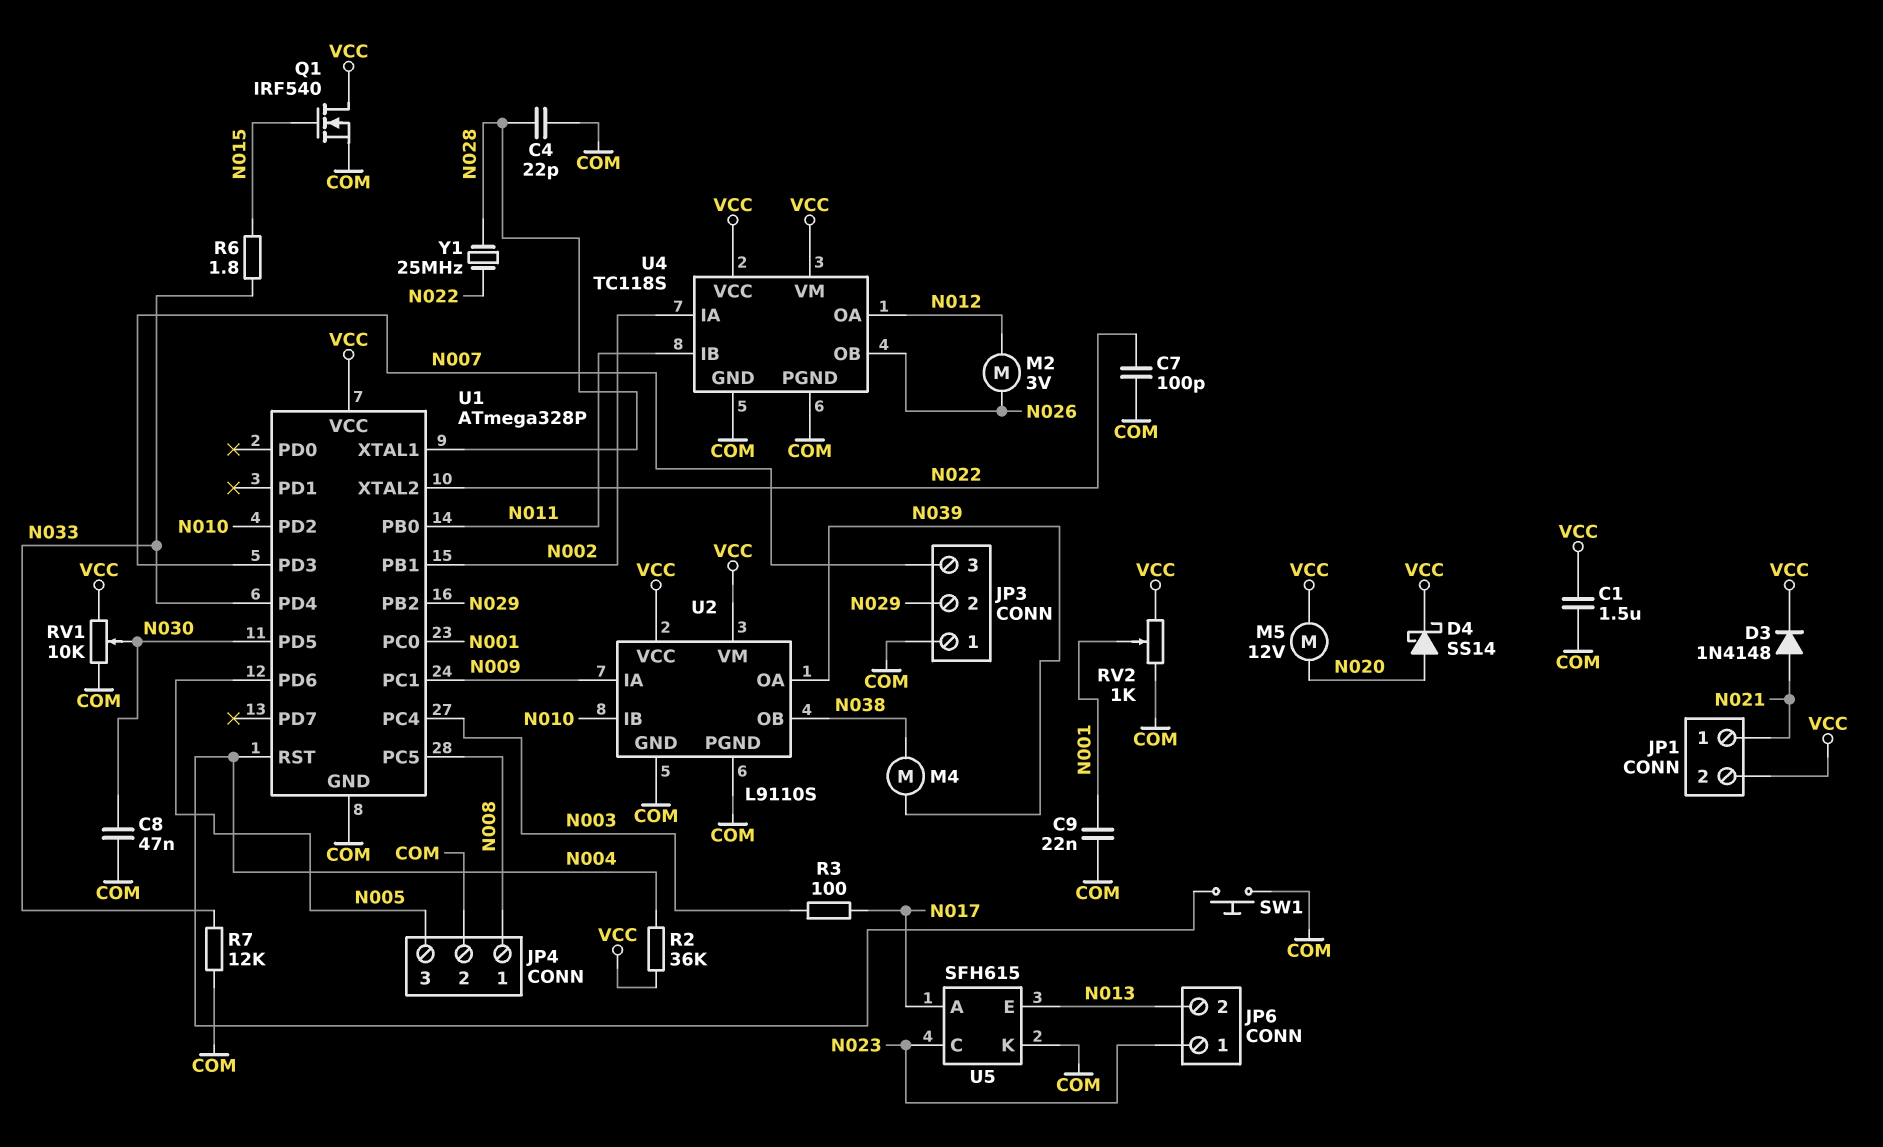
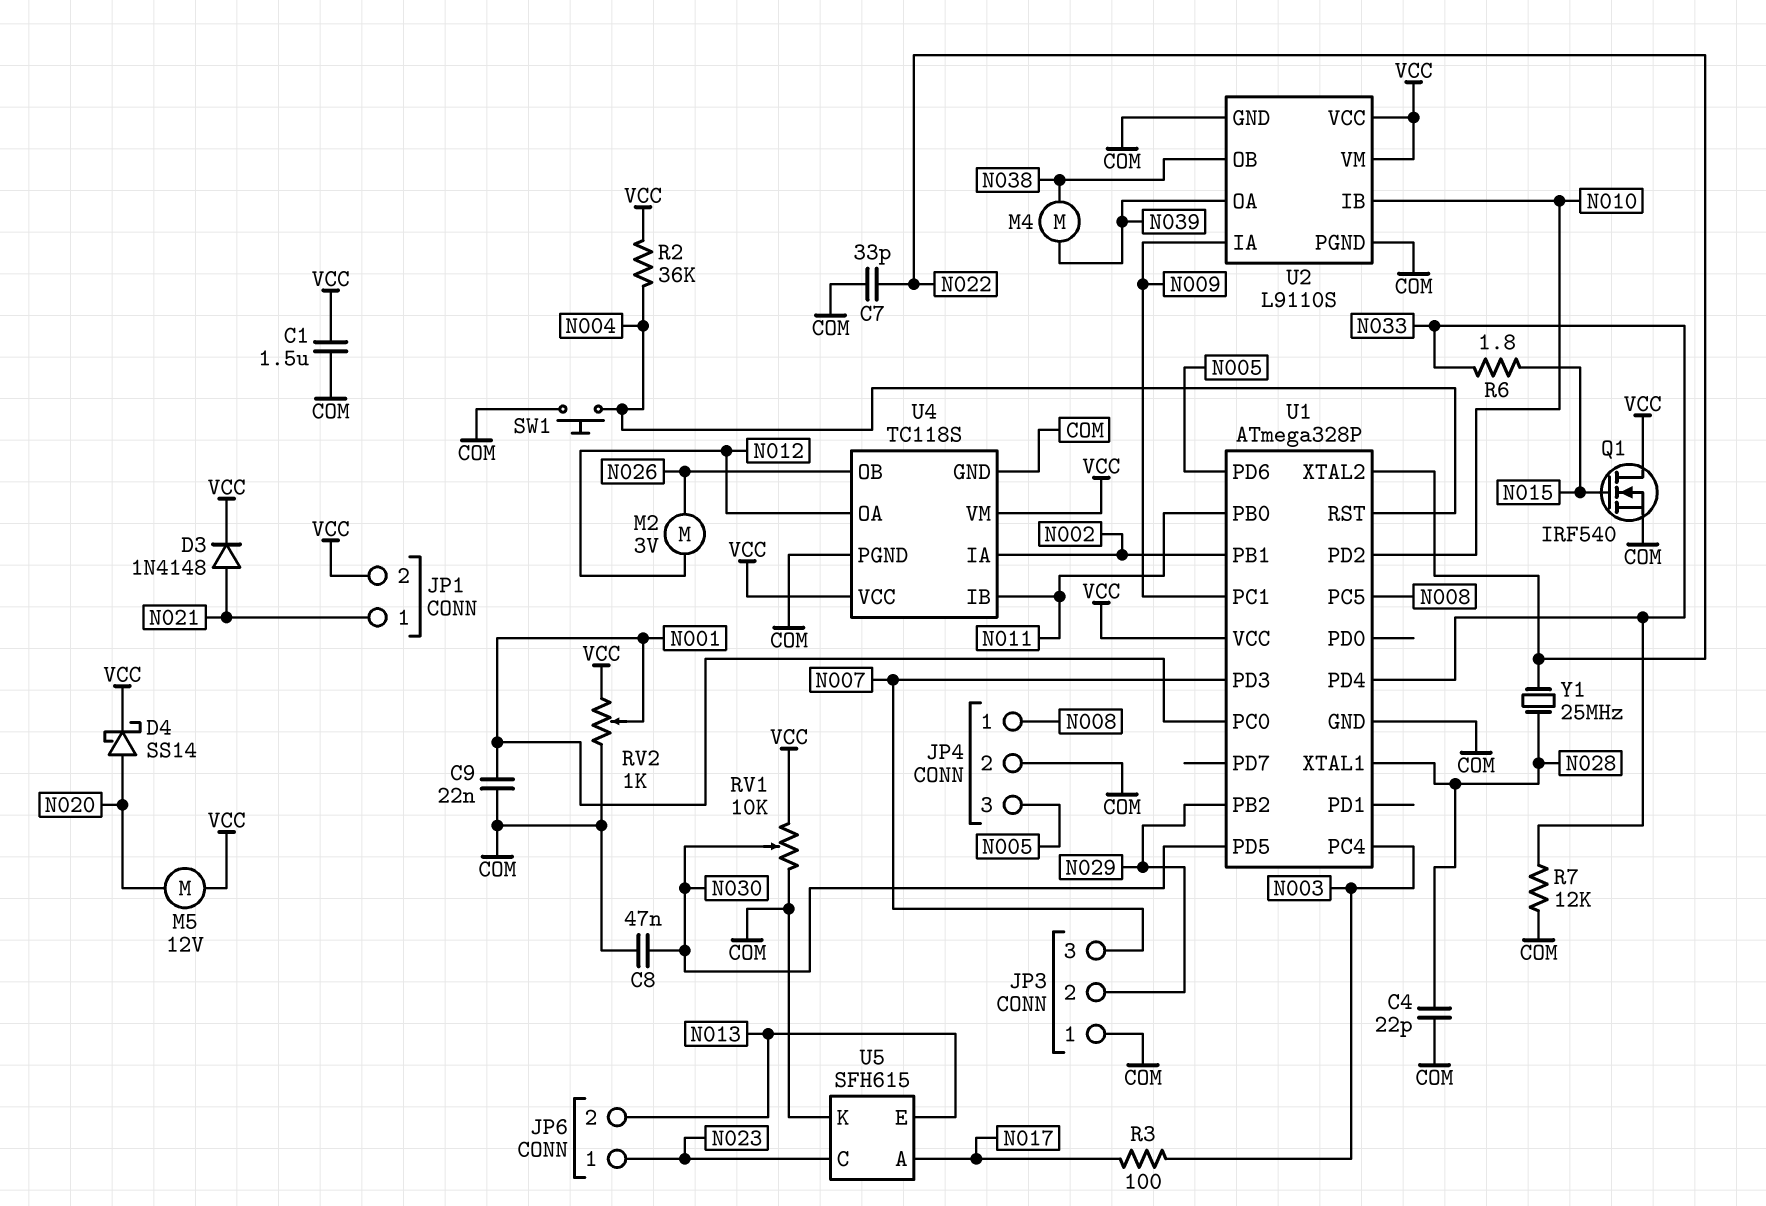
C7: 100pF (COM, N022) -> 33pF (COM, N022)

